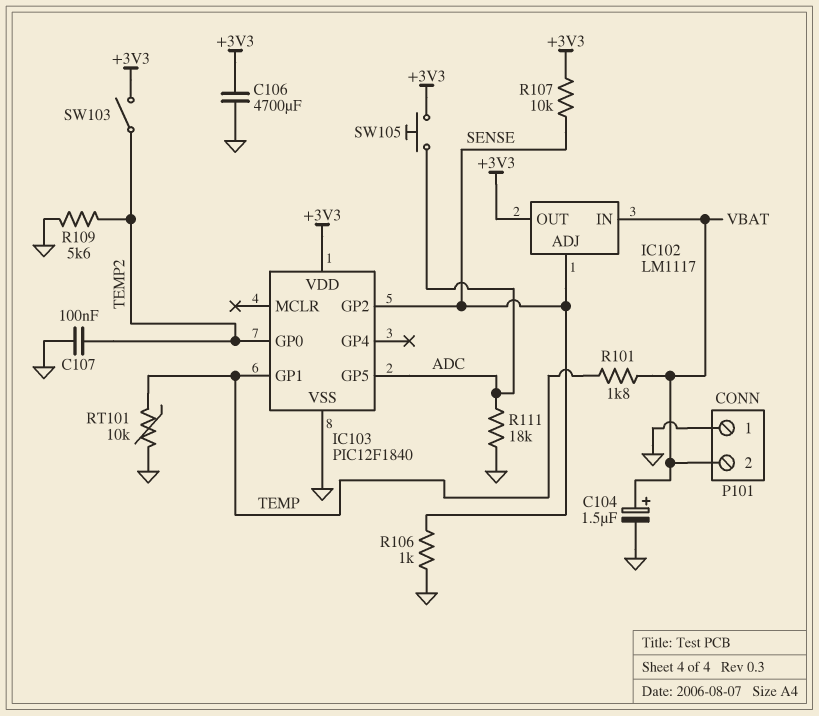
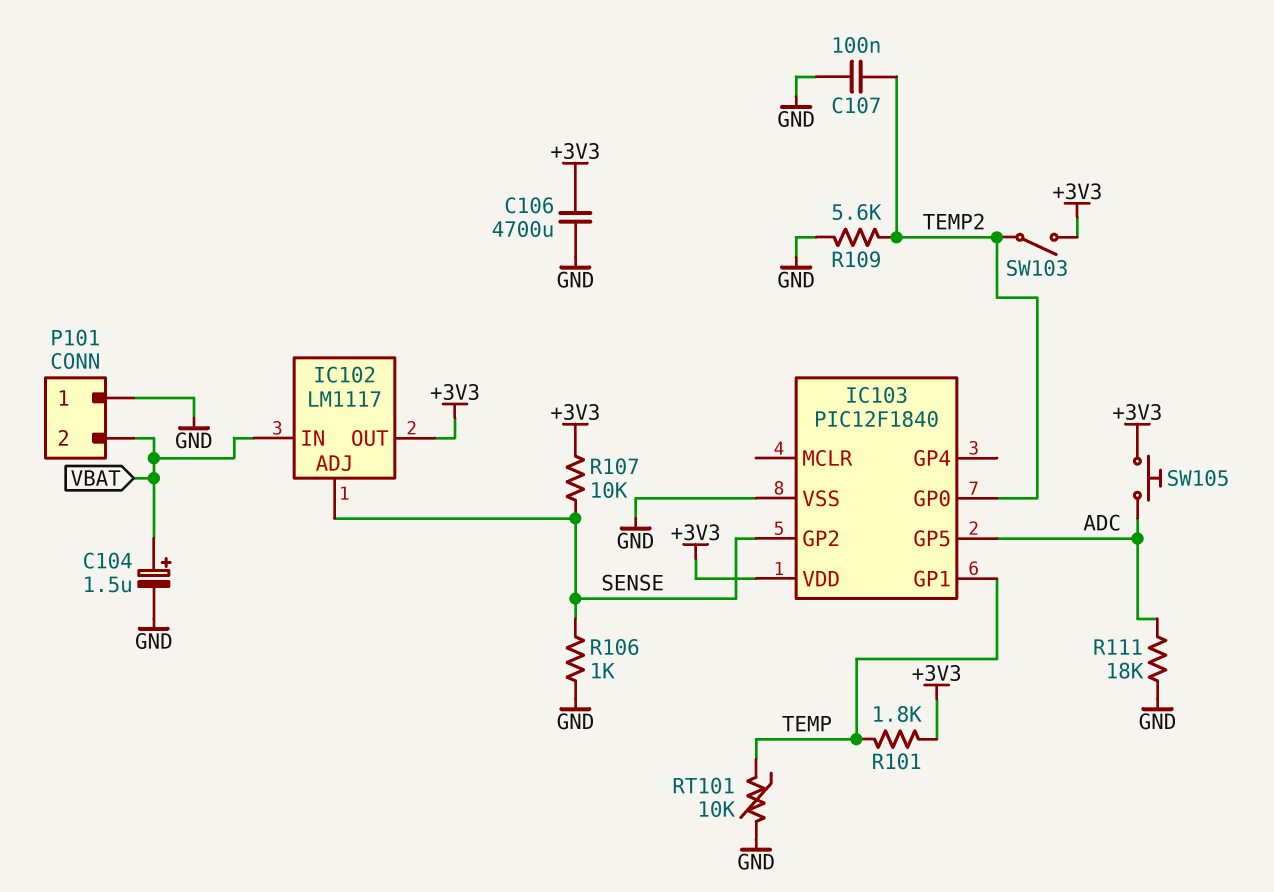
R101: 1.8k (TEMP, VBAT) -> 1.8k (+3V3, TEMP)

